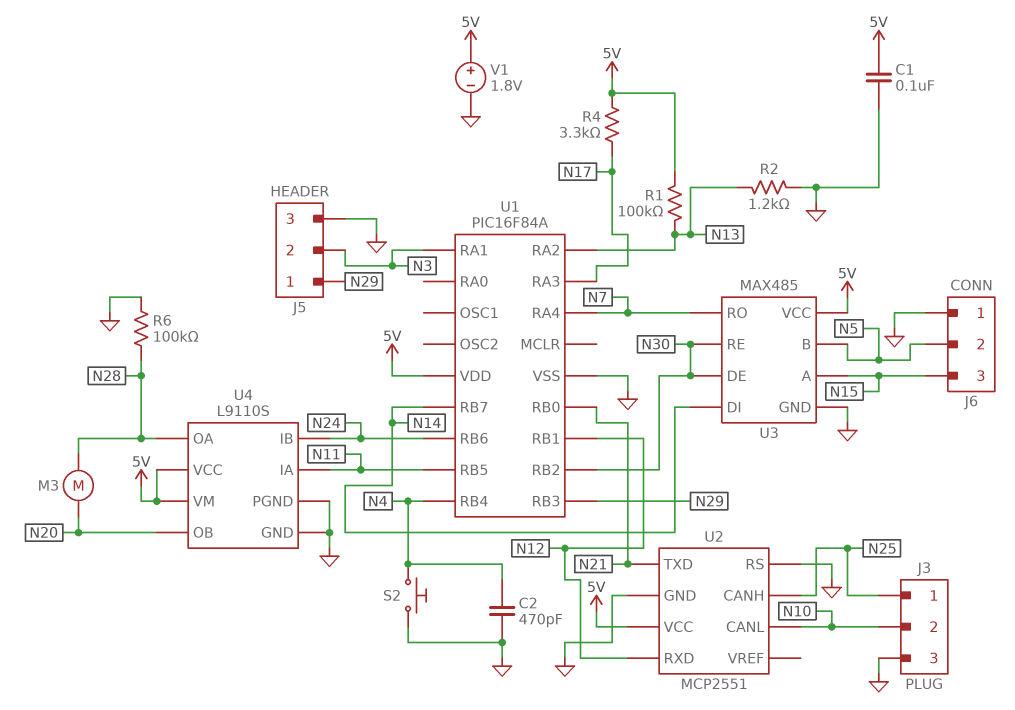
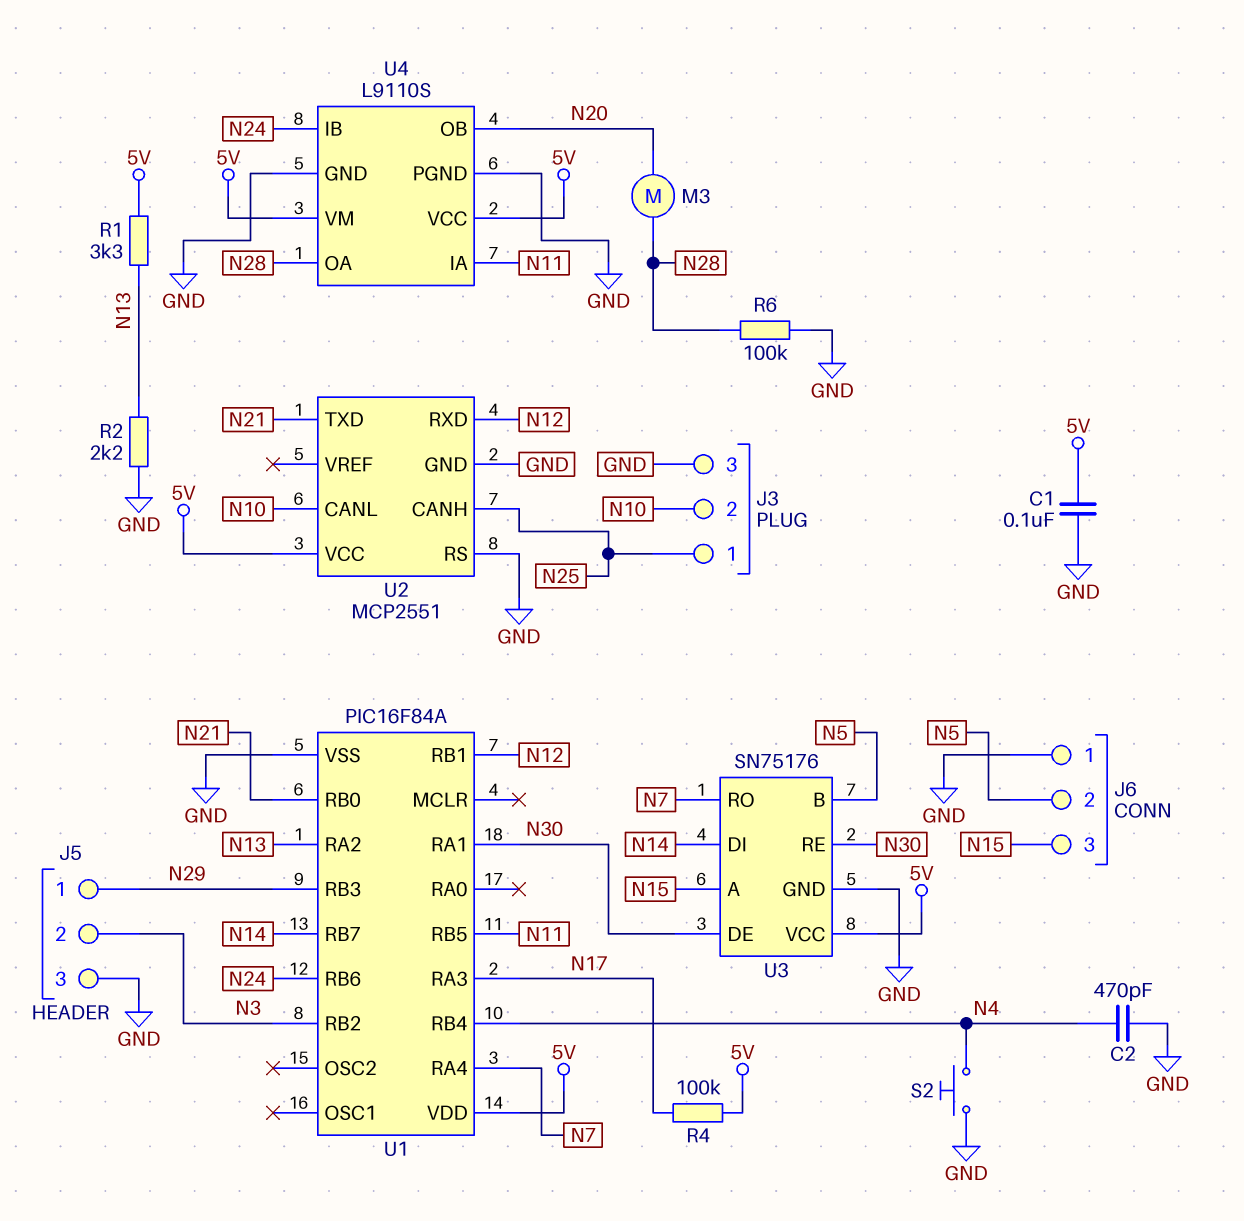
R1: 100k (5V, N13) -> 3.3k (5V, N13)
R2: 1.2k (GND, N13) -> 2.2k (GND, N13)
R4: 3.3k (5V, N17) -> 100k (5V, N17)
U1 pin RA1: N3 -> N30
U1 pin RB2: N30 -> N3
U3: MAX485 -> SN75176
V1: 1.8V (plus 5V, minus GND) -> none

